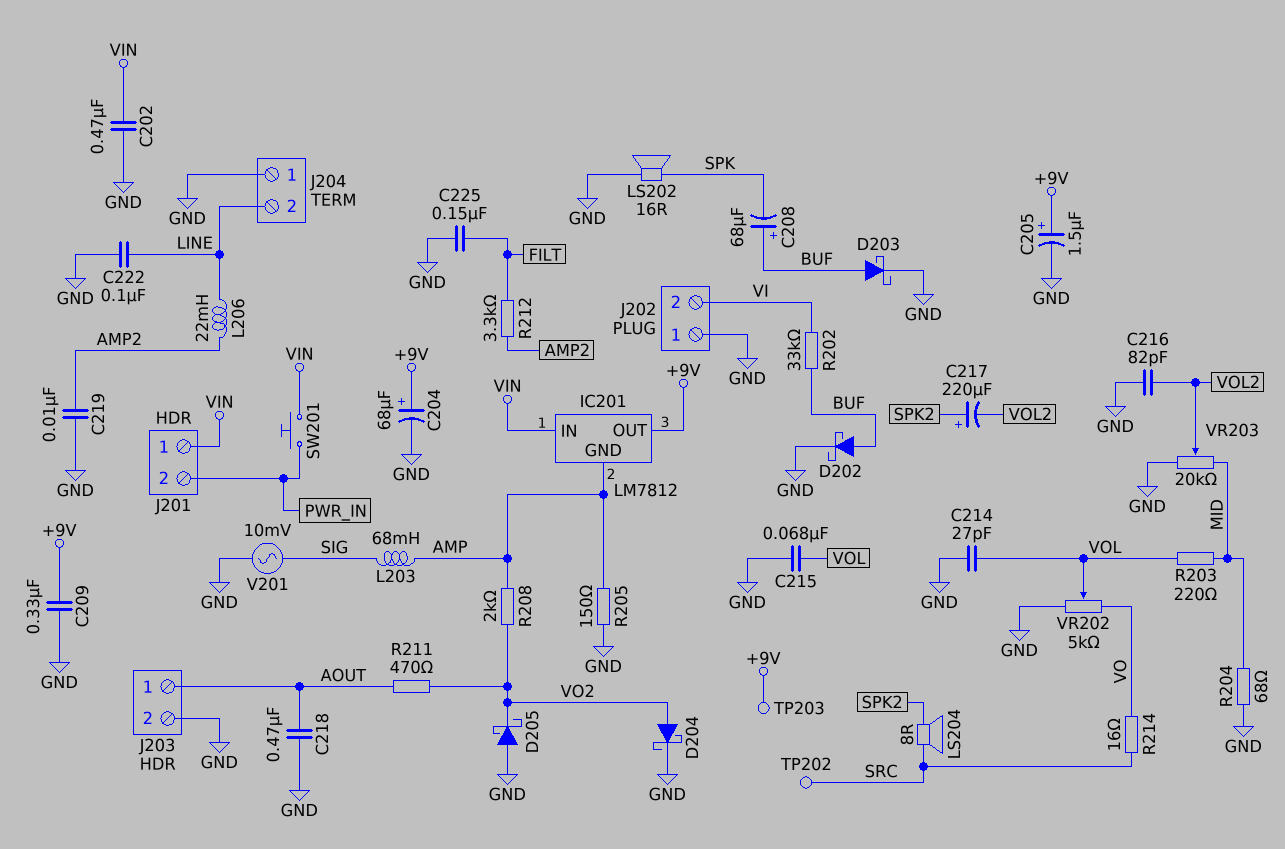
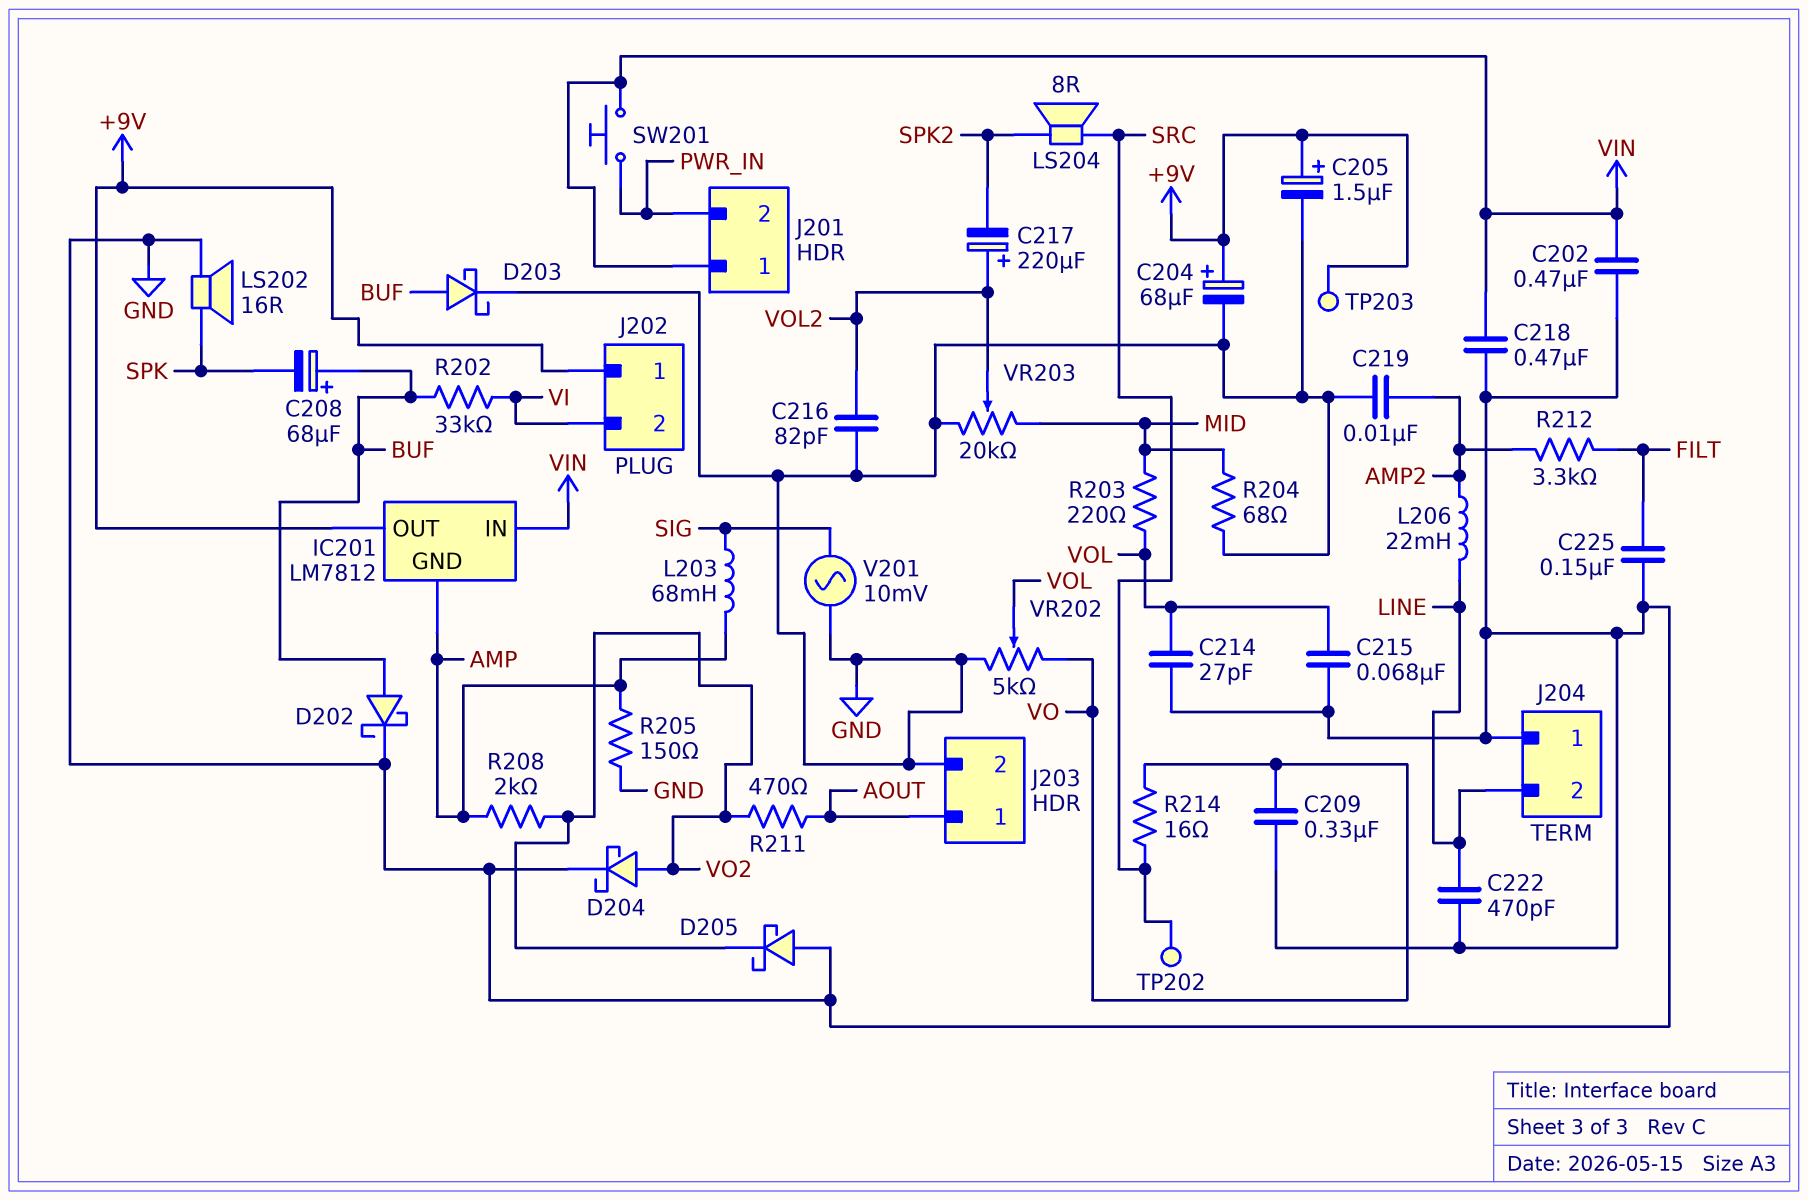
C209: 330nF (+9V, GND) -> 330nF (GND, VO)
C217: 220uF (plus SPK2, minus VOL2) -> 220uF (plus VOL2, minus SPK2)
C218: 470nF (AOUT, GND) -> 470nF (GND, VIN)
C222: 100nF (GND, LINE) -> 470pF (GND, LINE)
J202 pin 1: GND -> +9V

